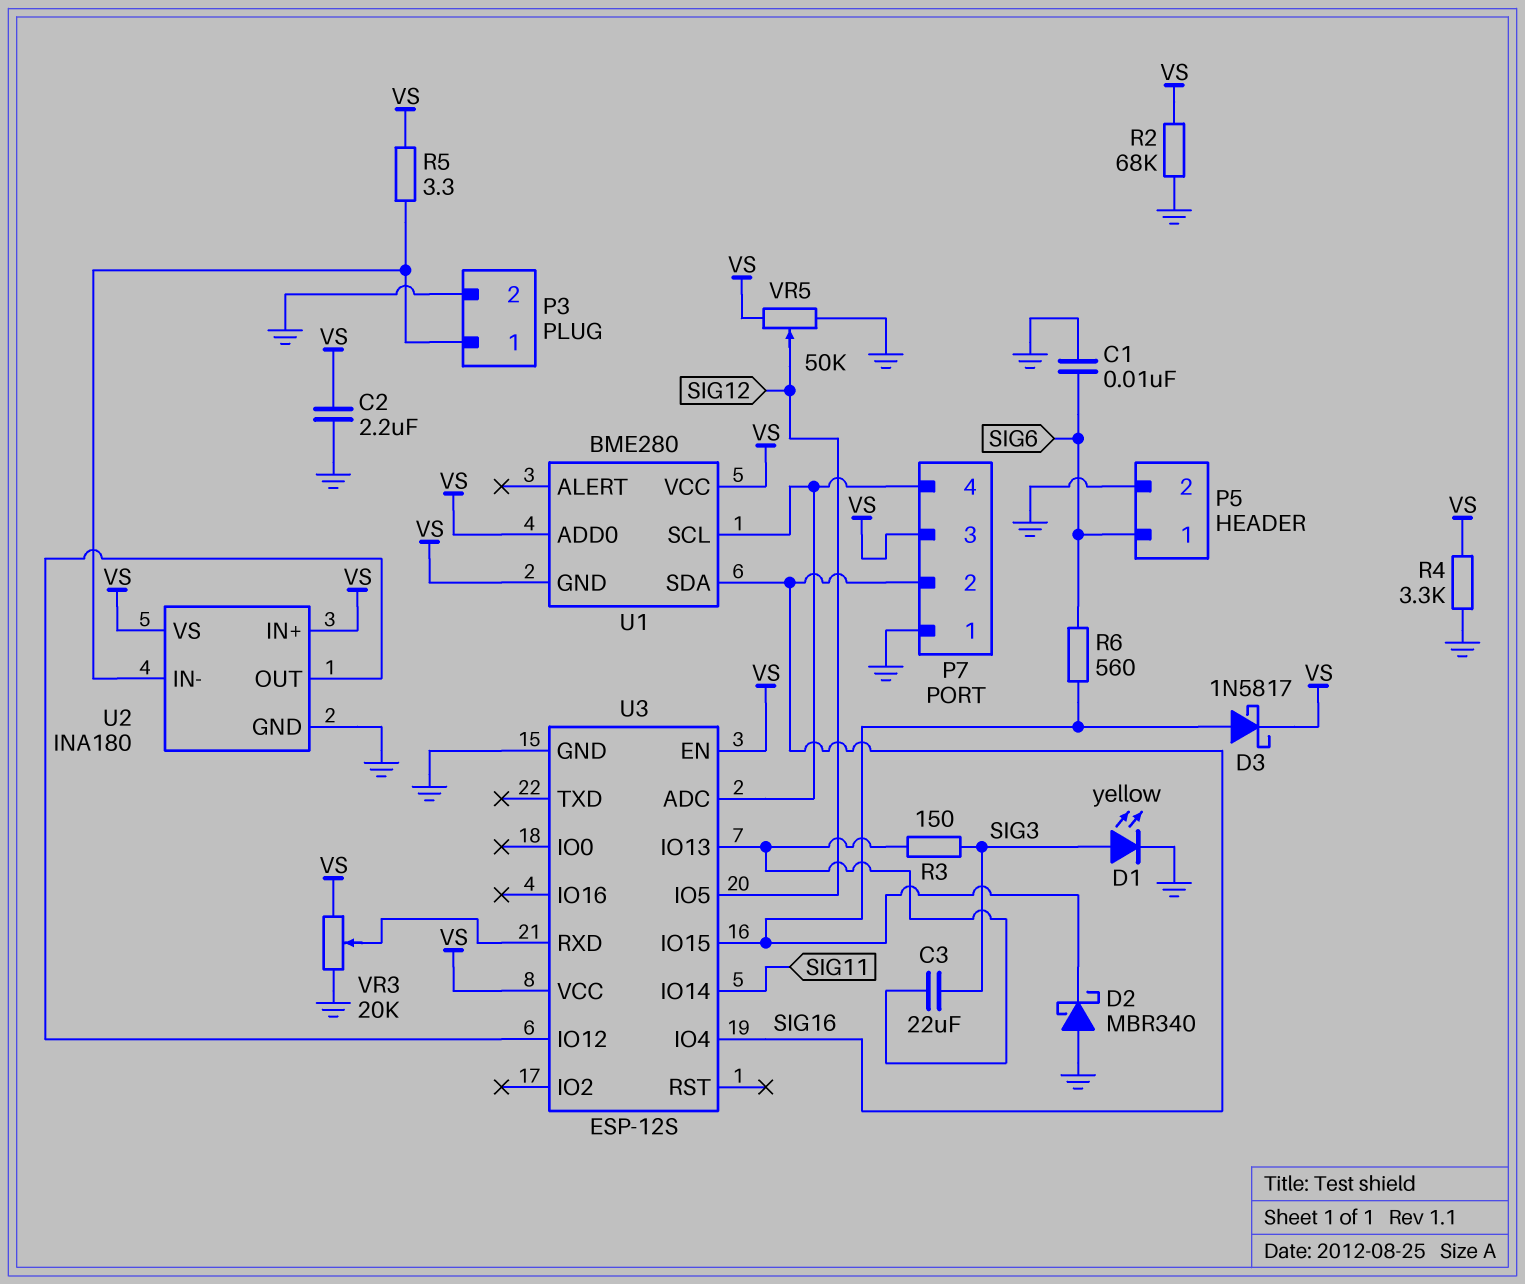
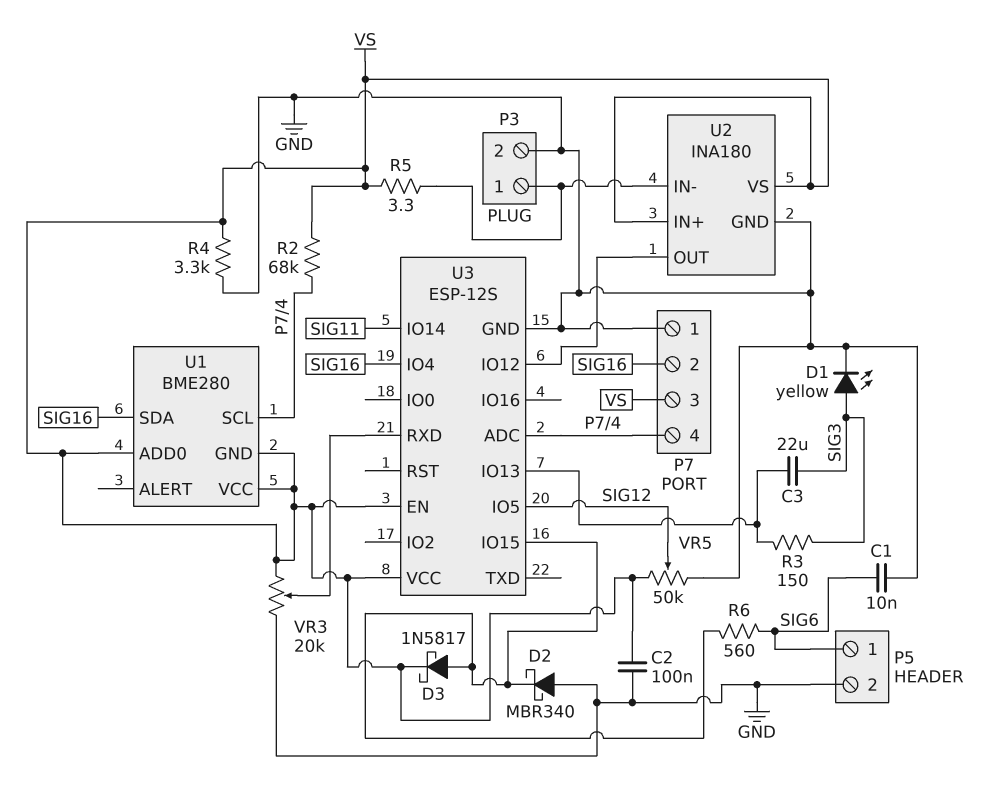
C2: 2.2uF (GND, VS) -> 100nF (GND, VS)
R2: 68k (GND, VS) -> 68k (P7/4, VS)

